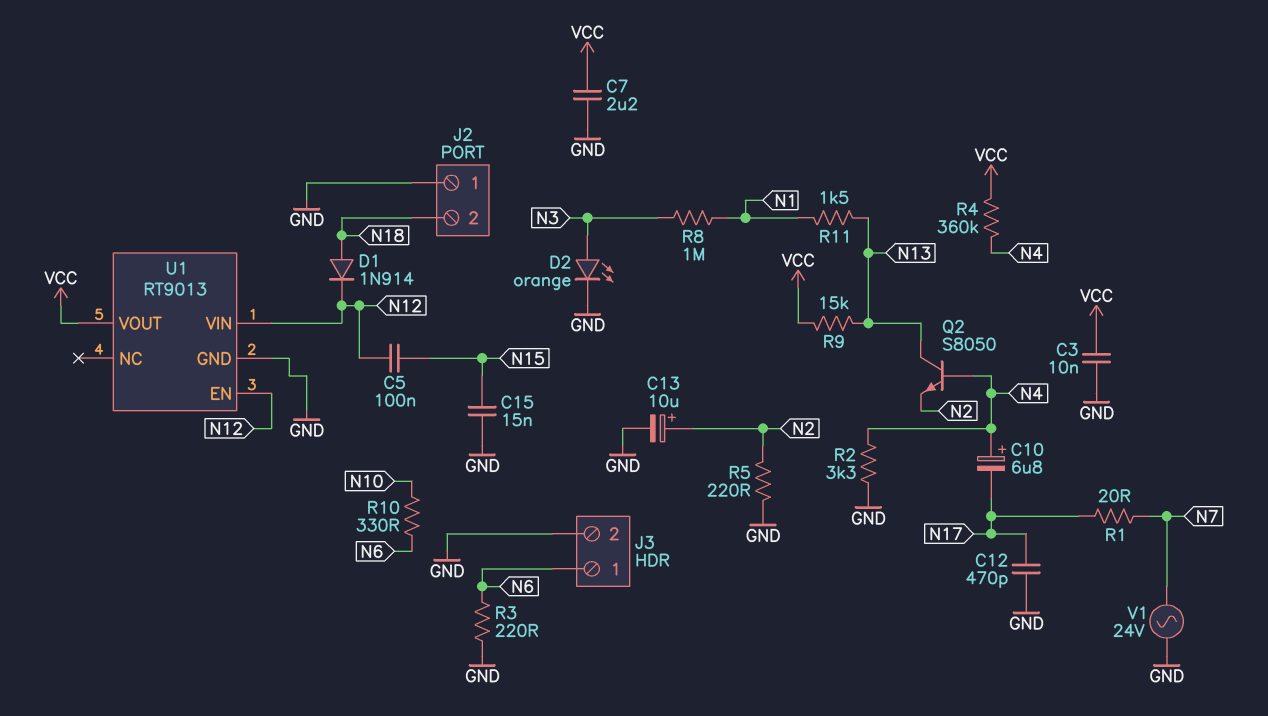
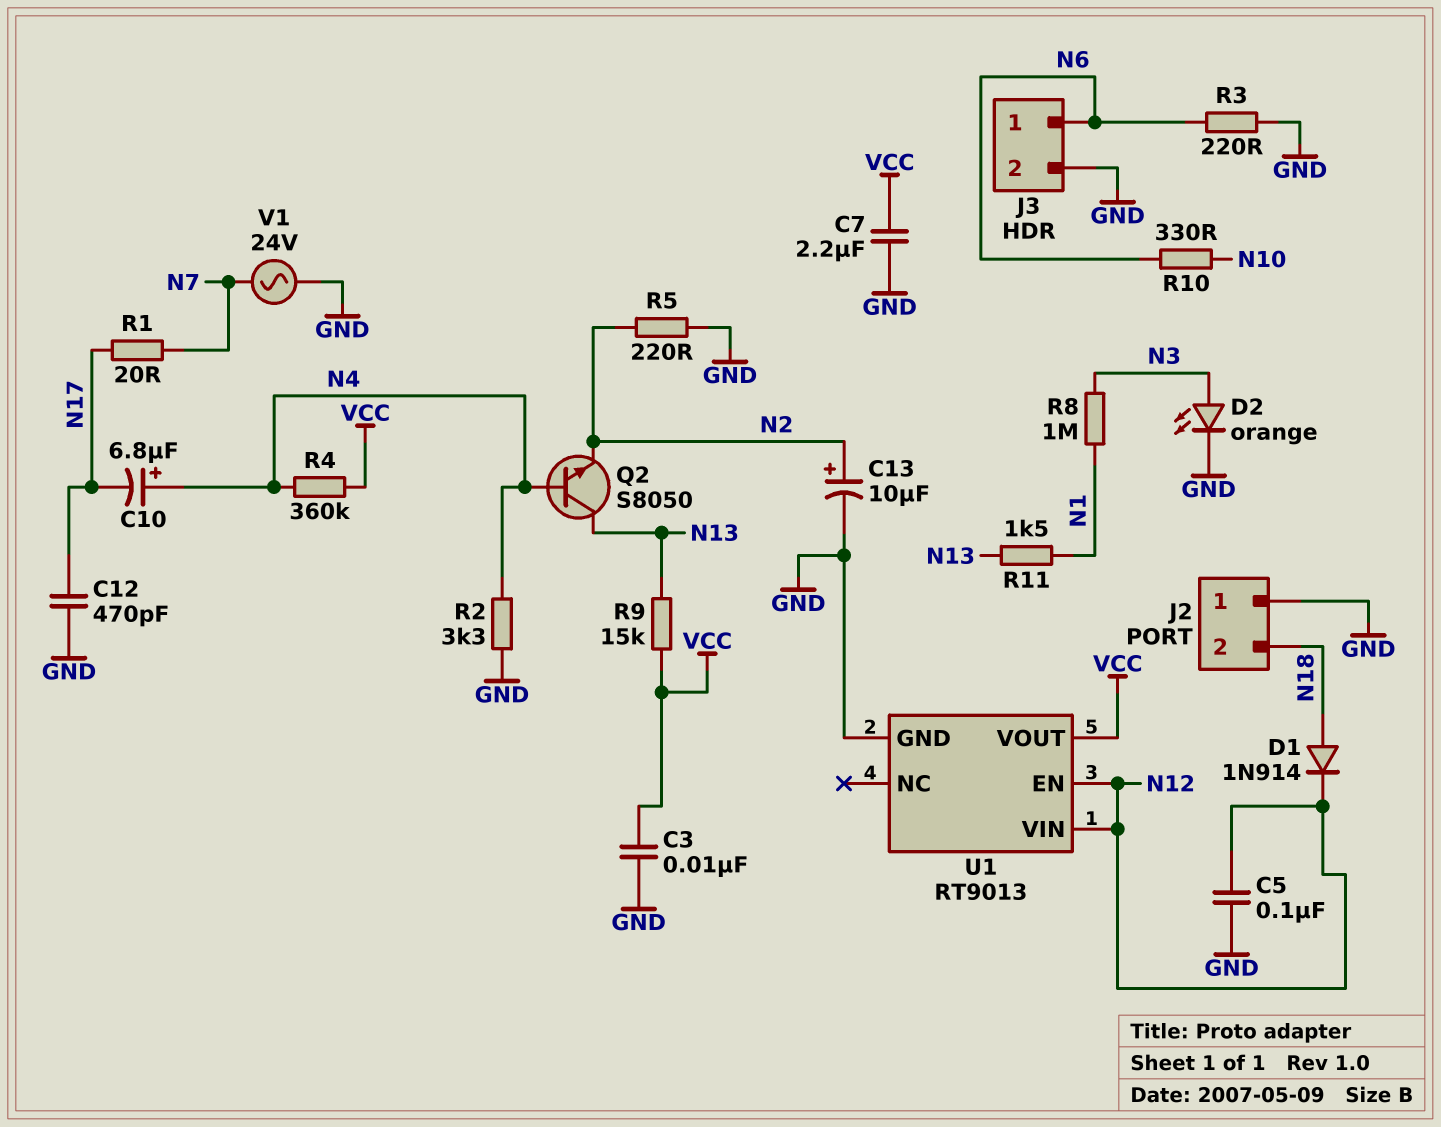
C5: 100nF (N12, N15) -> 100nF (GND, N12)
C15: 15nF (GND, N15) -> none

